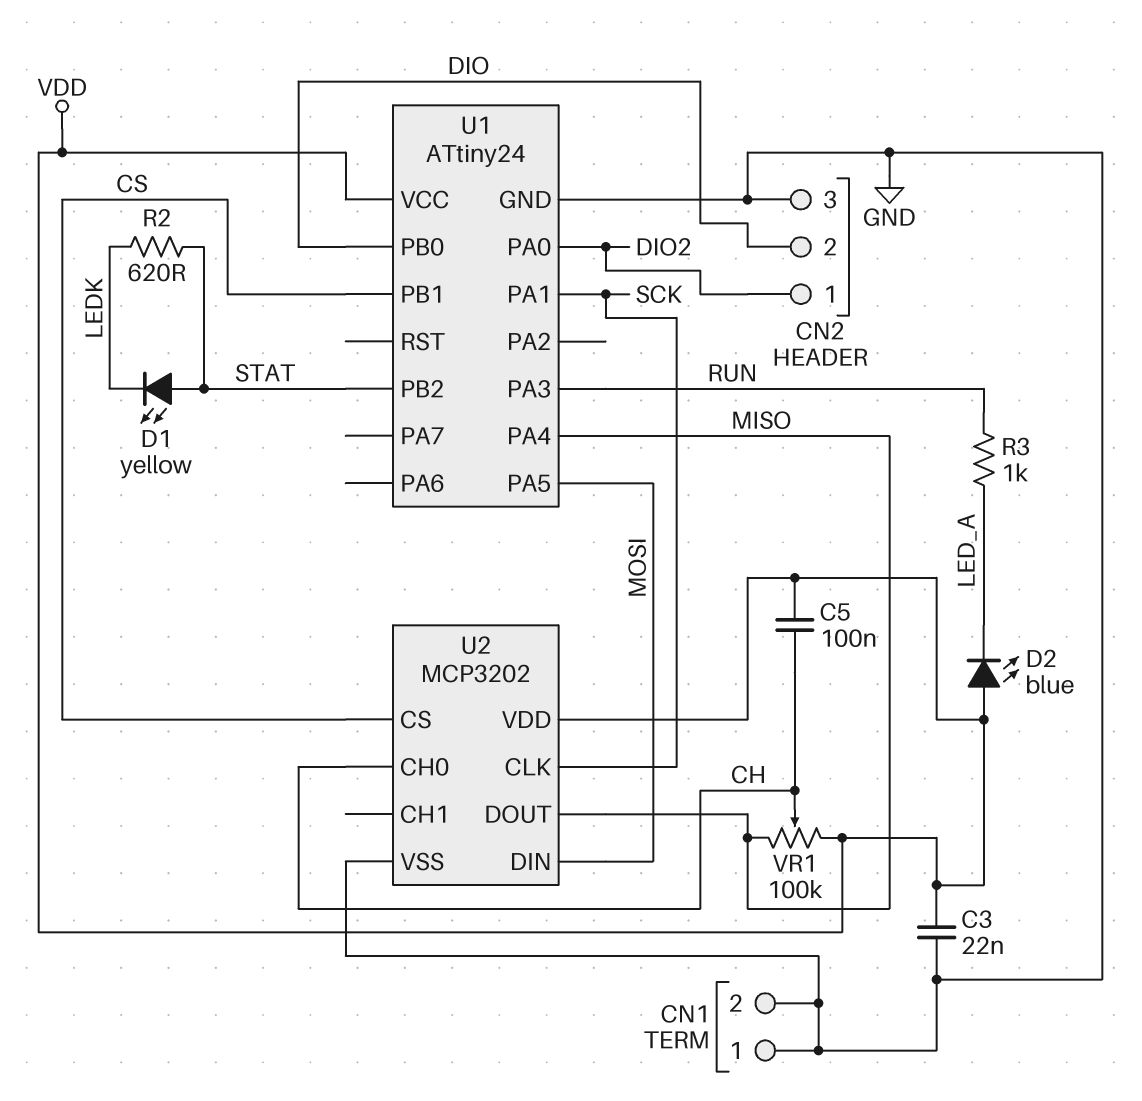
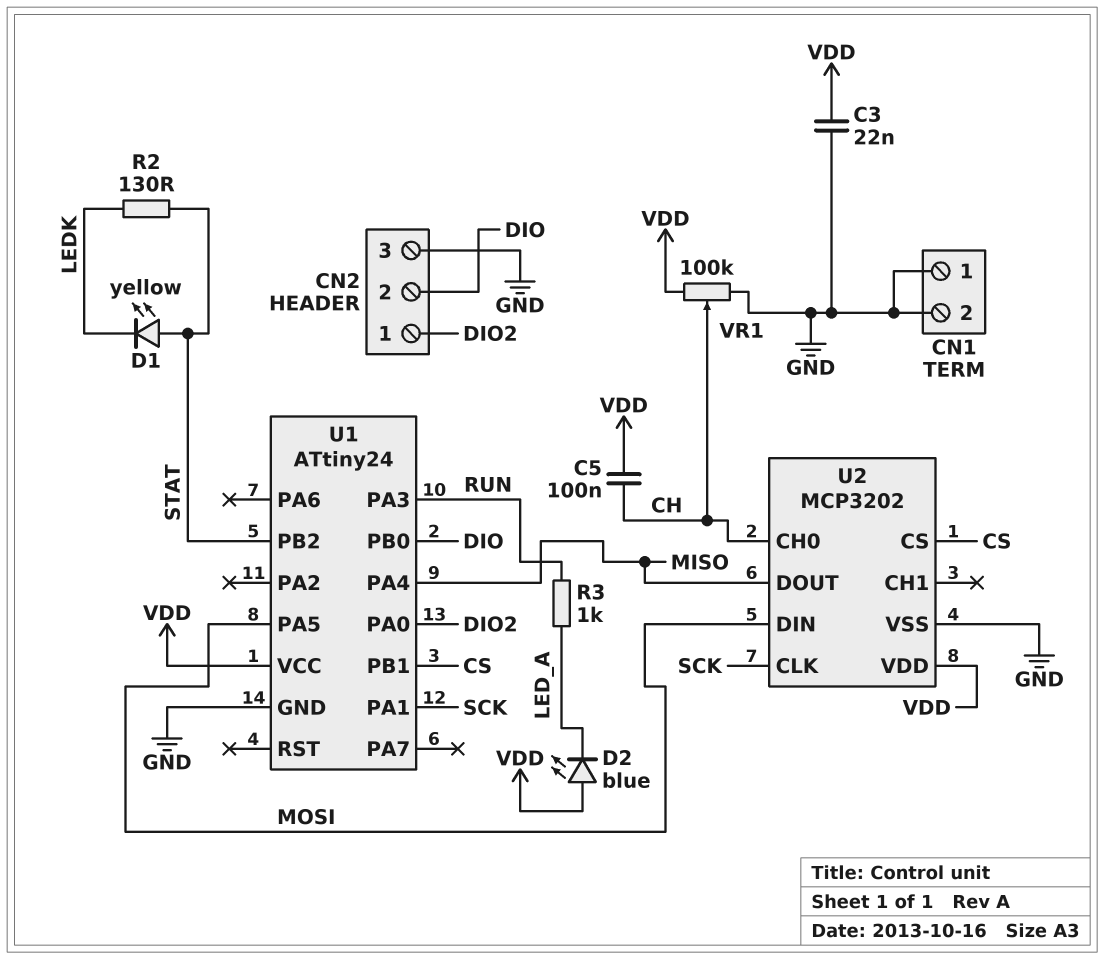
R2: 620 (LEDK, STAT) -> 130 (LEDK, STAT)
VR1: 100k (MISO, VDD, wiper CH) -> 100k (GND, VDD, wiper CH)

